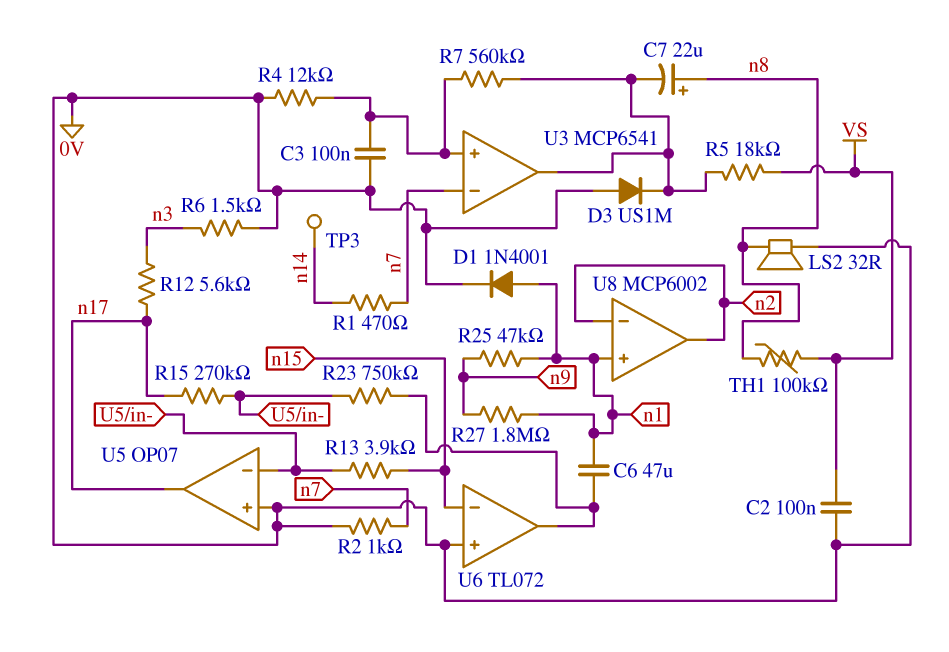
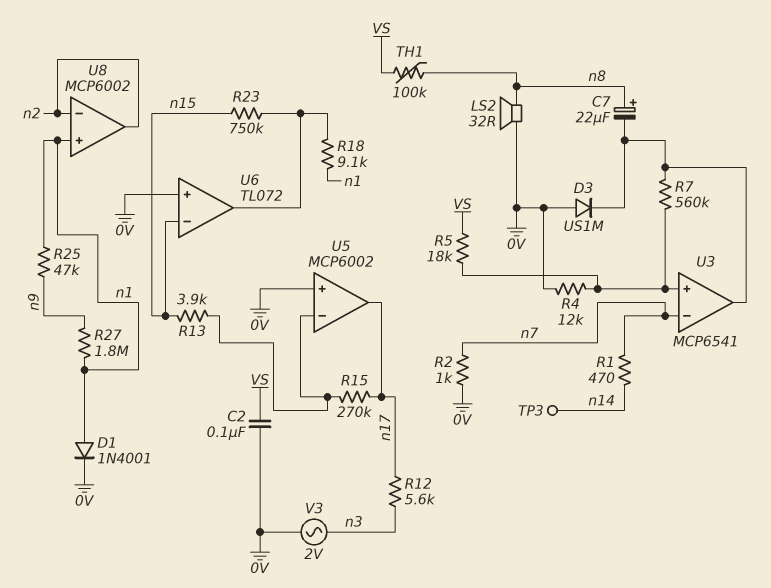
C3: 100nF (0V, U3/in+) -> none
C6: 47uF (U6/out, n1) -> none
R5: 18k (U3/out, VS) -> 18k (U3/in+, VS)
R6: 1.5k (0V, n3) -> none
R18: none -> 9.1k (U6/out, n1)
R23: 750k (U5/in-, U6/out) -> 750k (U6/out, n15)
U5: OP07 -> MCP6002
V3: none -> AC 2V (0V, n3)

